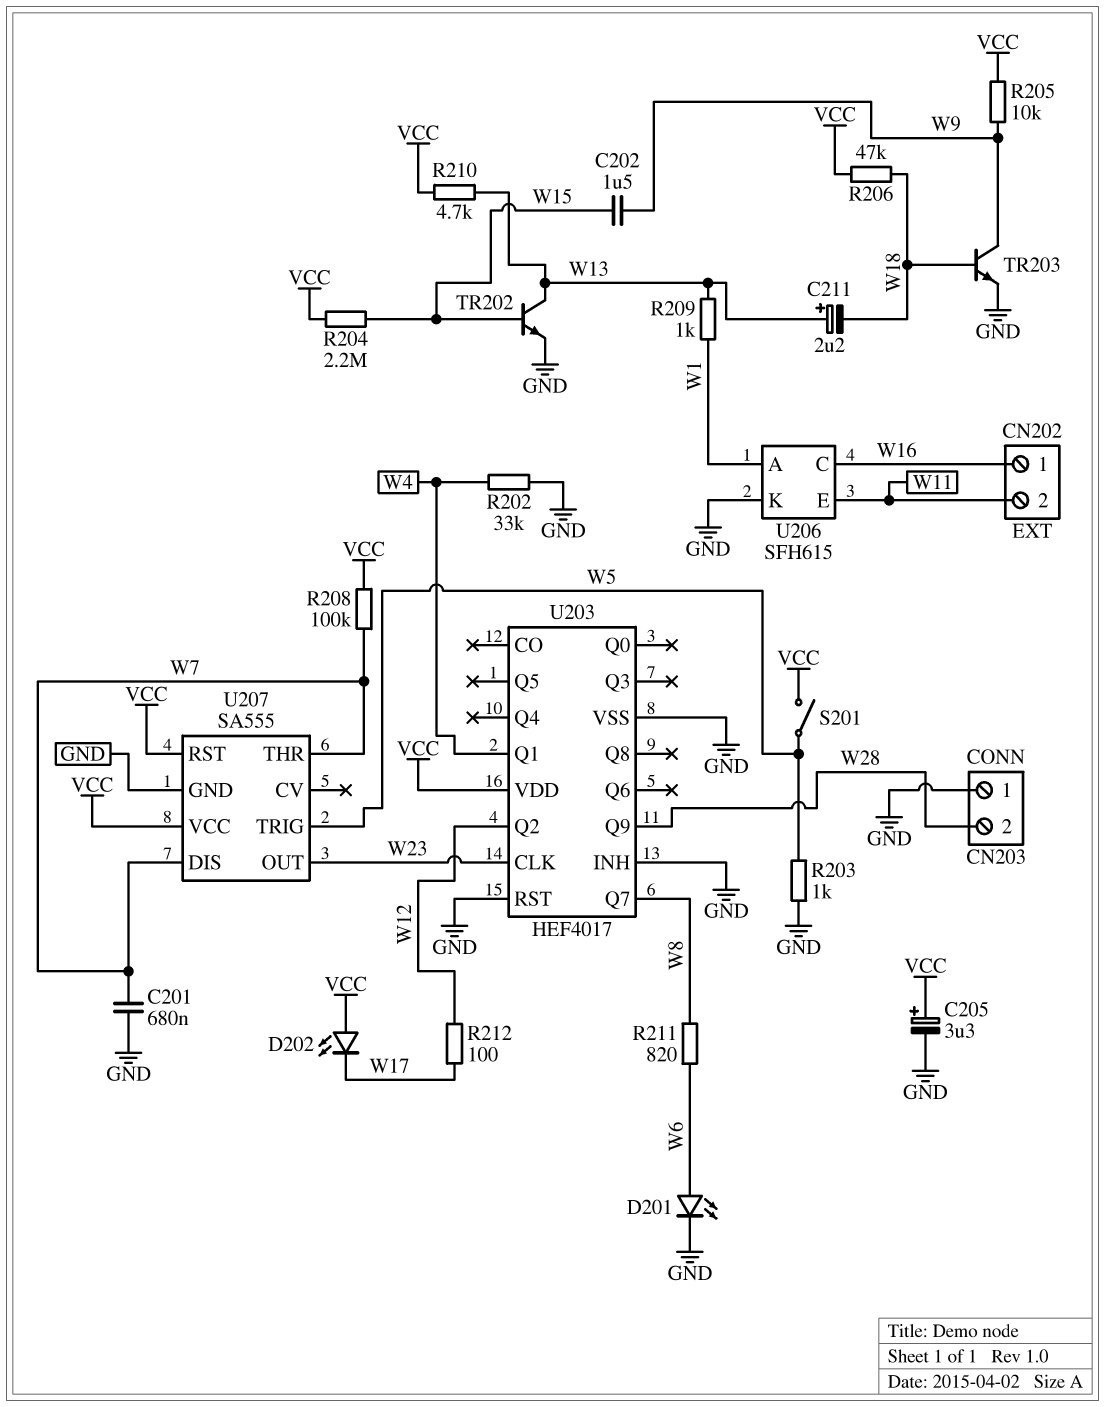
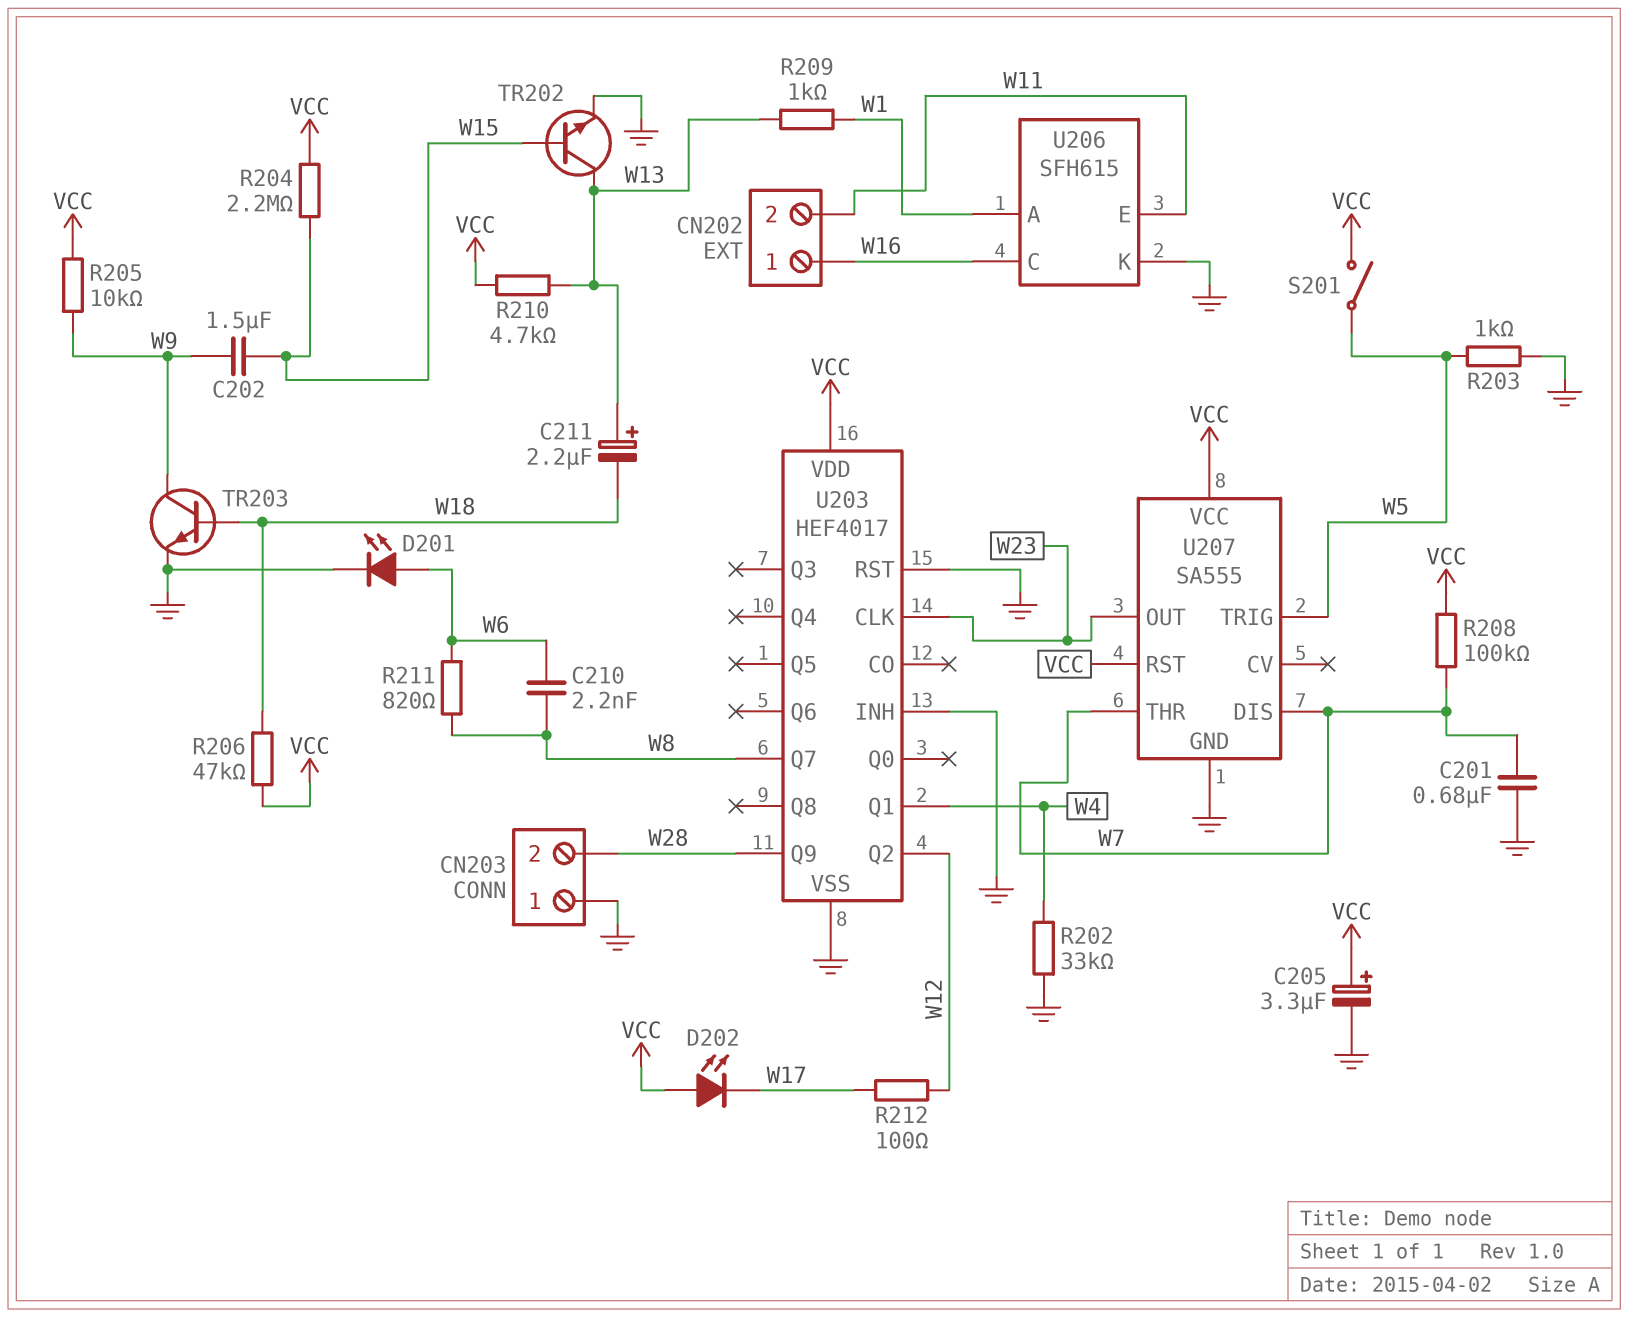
C210: none -> 2.2nF (W6, W8)

